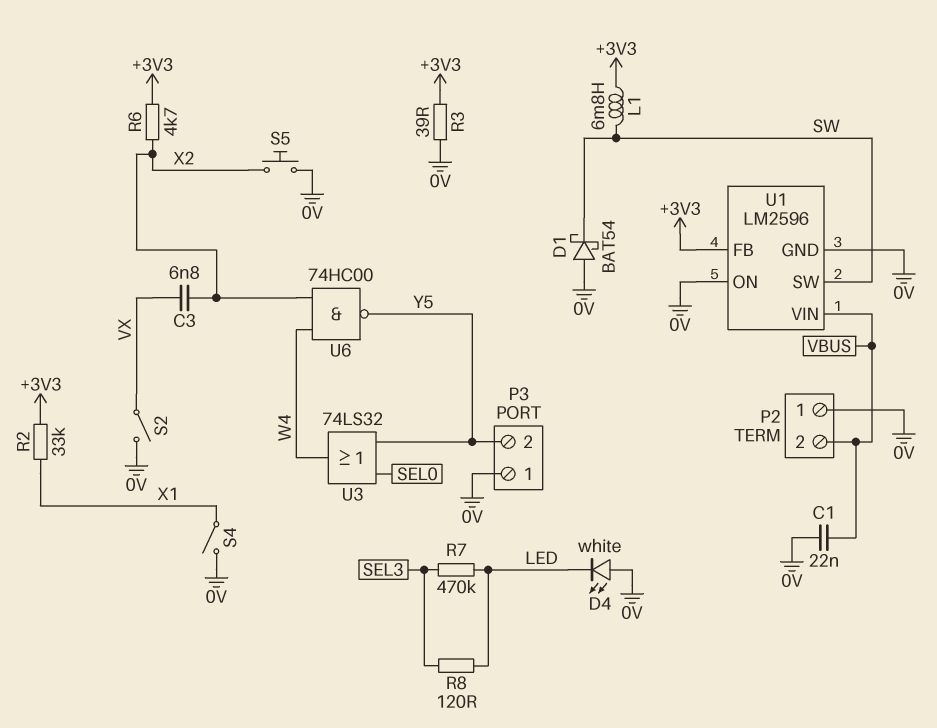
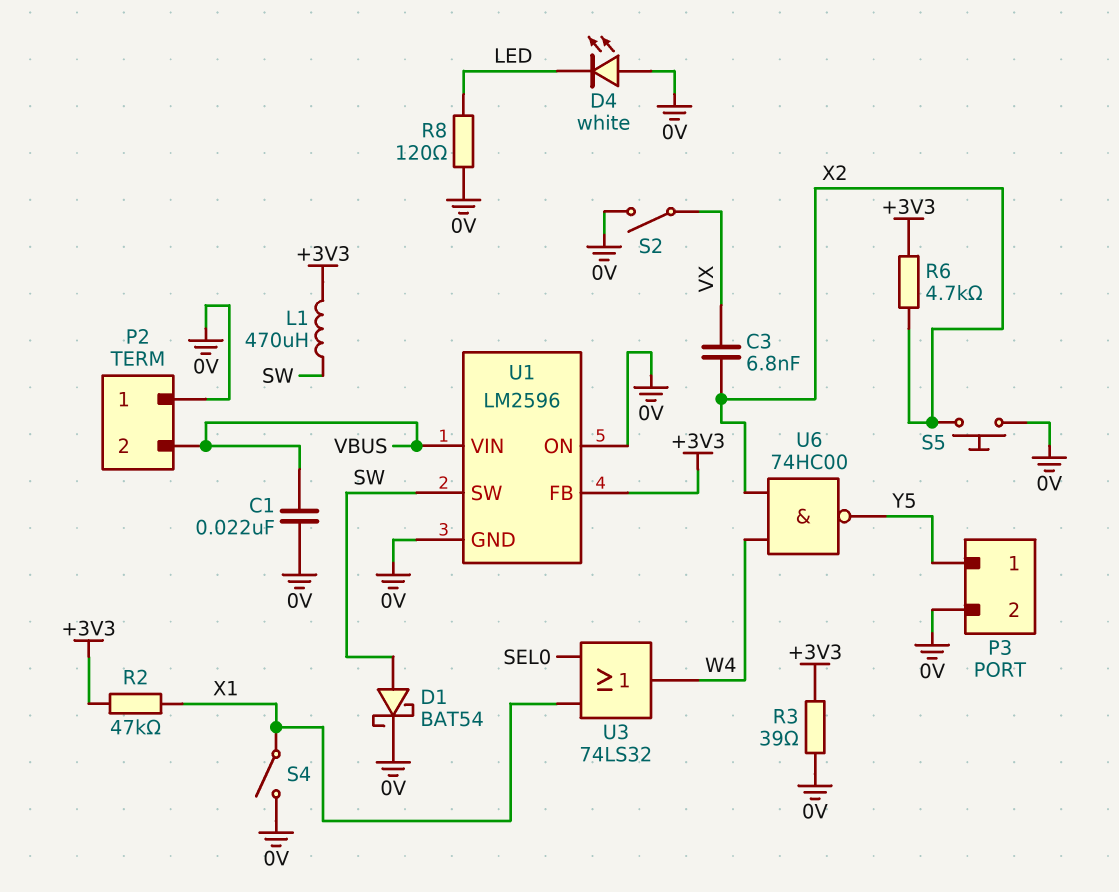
D1: schottky BAT54 (A 0V, K SW) -> schottky BAT54 (A SW, K 0V)
L1: 6.8mH (+3V3, SW) -> 470uH (+3V3, SW)
P3 pin 1: 0V -> Y5
P3 pin 2: Y5 -> 0V
R2: 33k (+3V3, X1) -> 47k (+3V3, X1)
R7: 470k (LED, SEL3) -> none
R8: 120 (LED, SEL3) -> 120 (0V, LED)
U3: OR 74LS32 (in SEL0, in Y5, out W4) -> OR 74LS32 (in SEL0, in X1, out W4)

